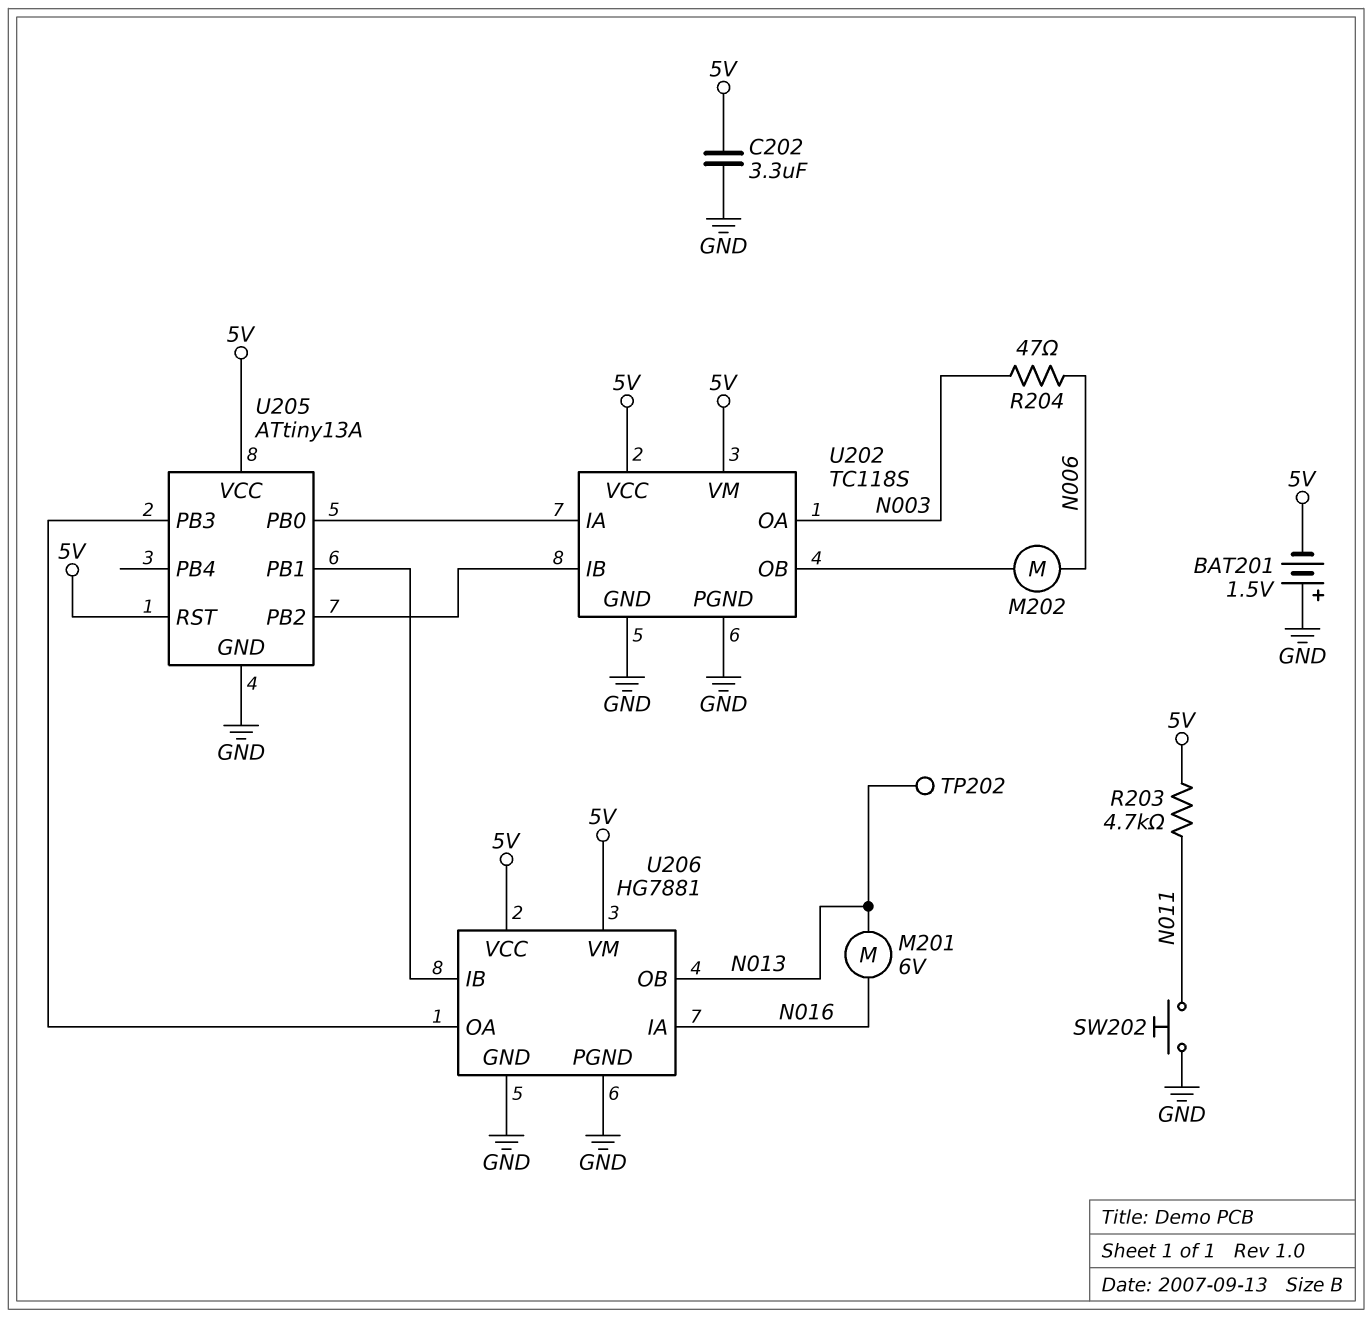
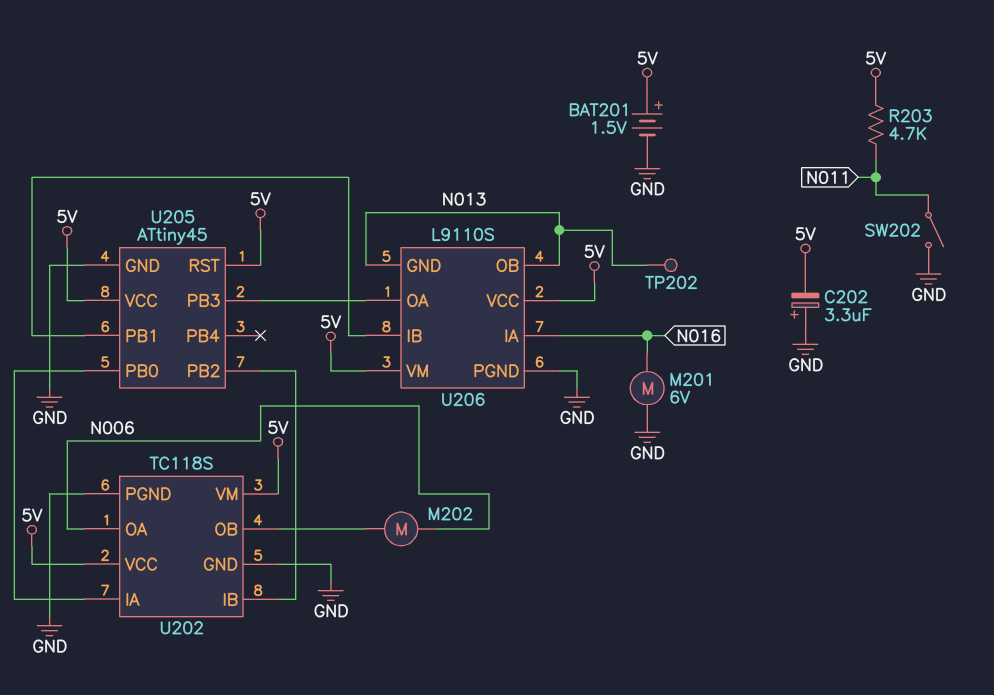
BAT201: 1.5V (plus GND, minus 5V) -> 1.5V (plus 5V, minus GND)
C202: 3.3uF (5V, GND) -> 3.3uF (plus GND, minus 5V)
M201: motor 6V (N013, N016) -> motor 6V (GND, N016)
R204: 47 (N003, N006) -> none
SW202: button (GND, N011) -> switch (GND, N011)
U202 pin OA: N003 -> N006
U205: ATtiny13A -> ATtiny45
U206: HG7881 -> L9110S
U206 pin GND: GND -> N013

